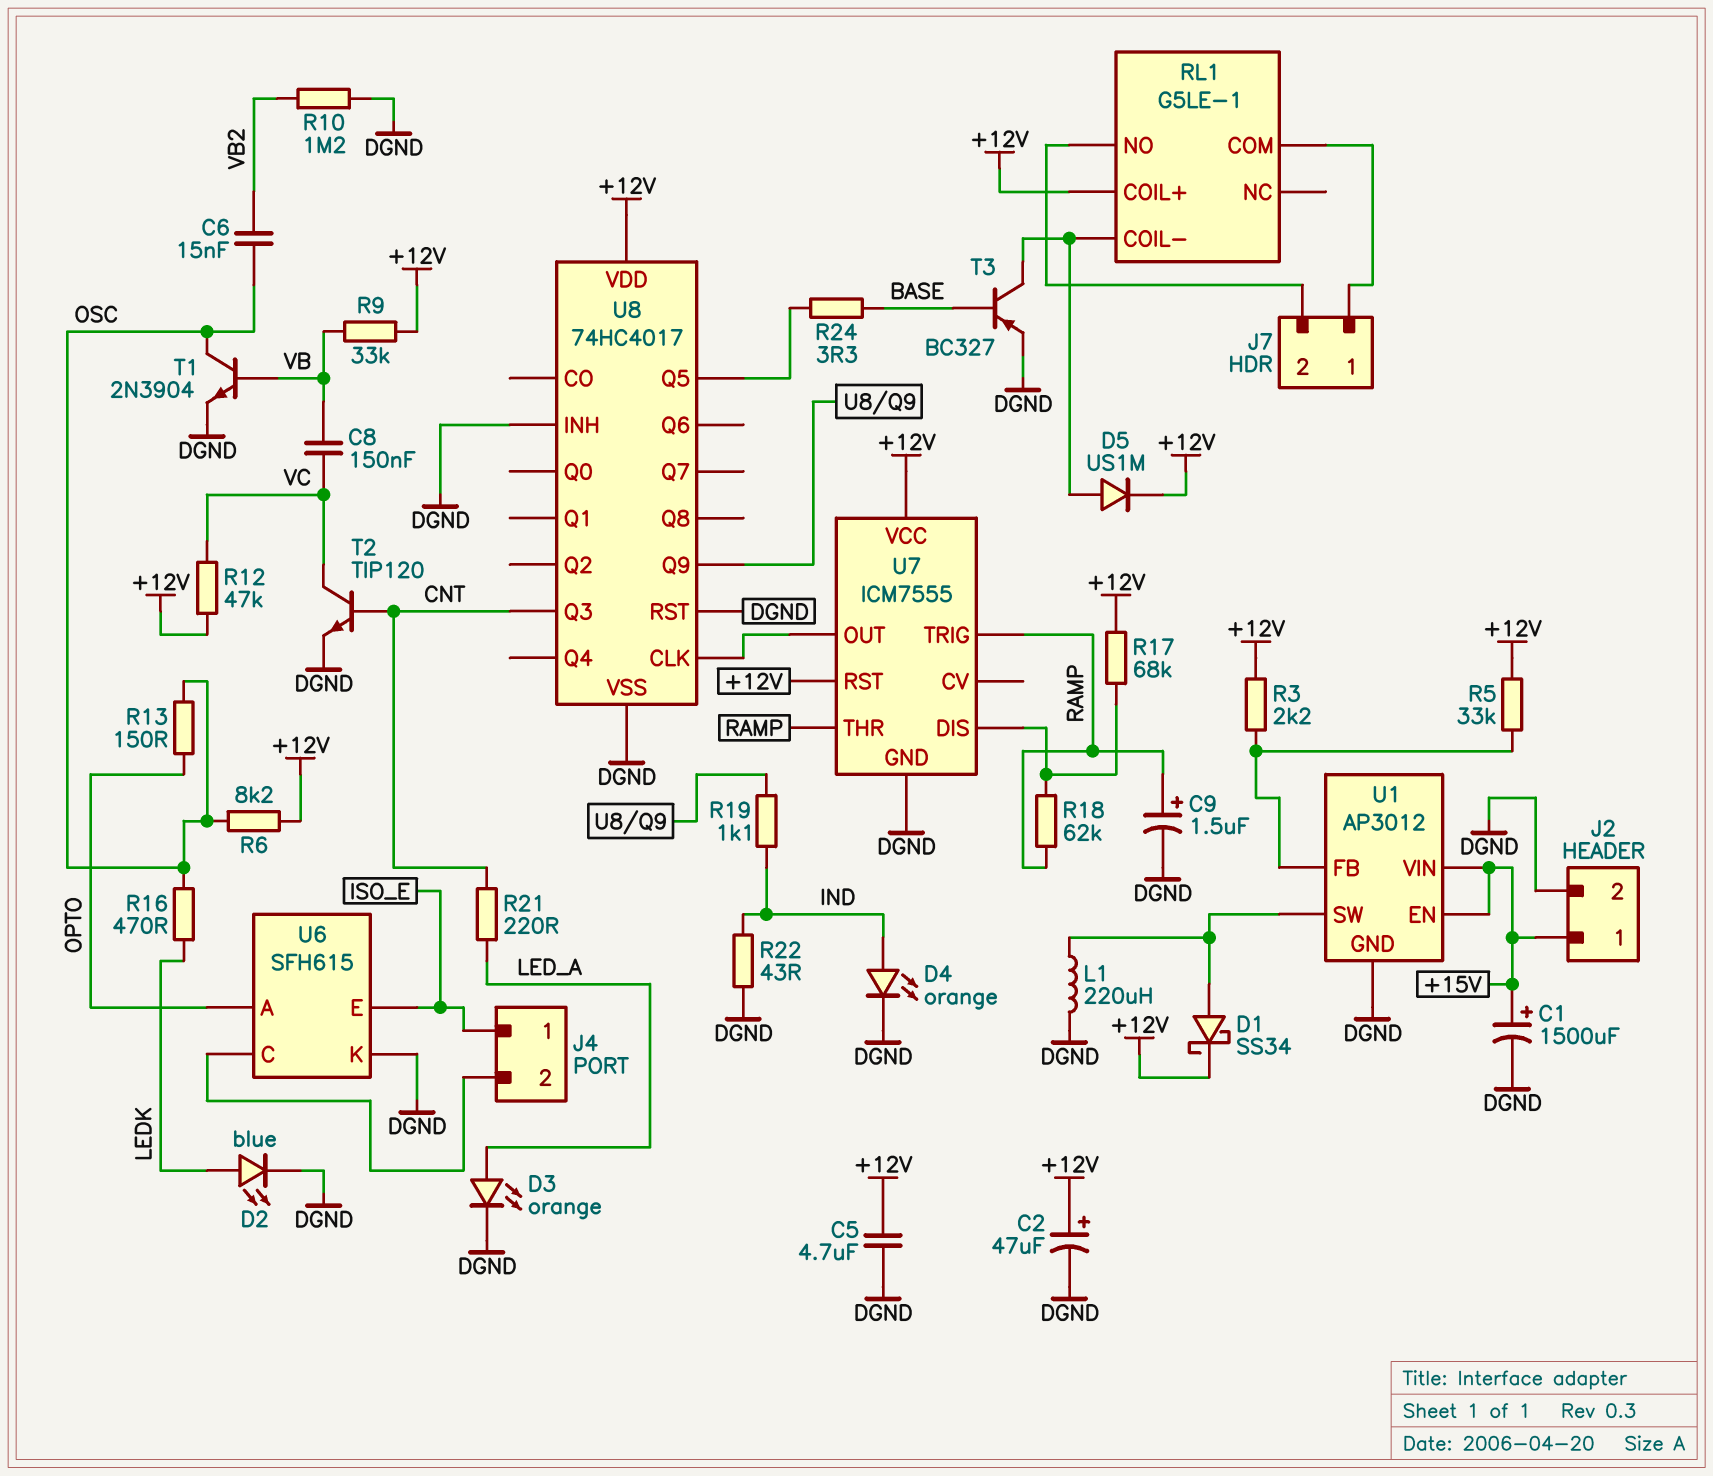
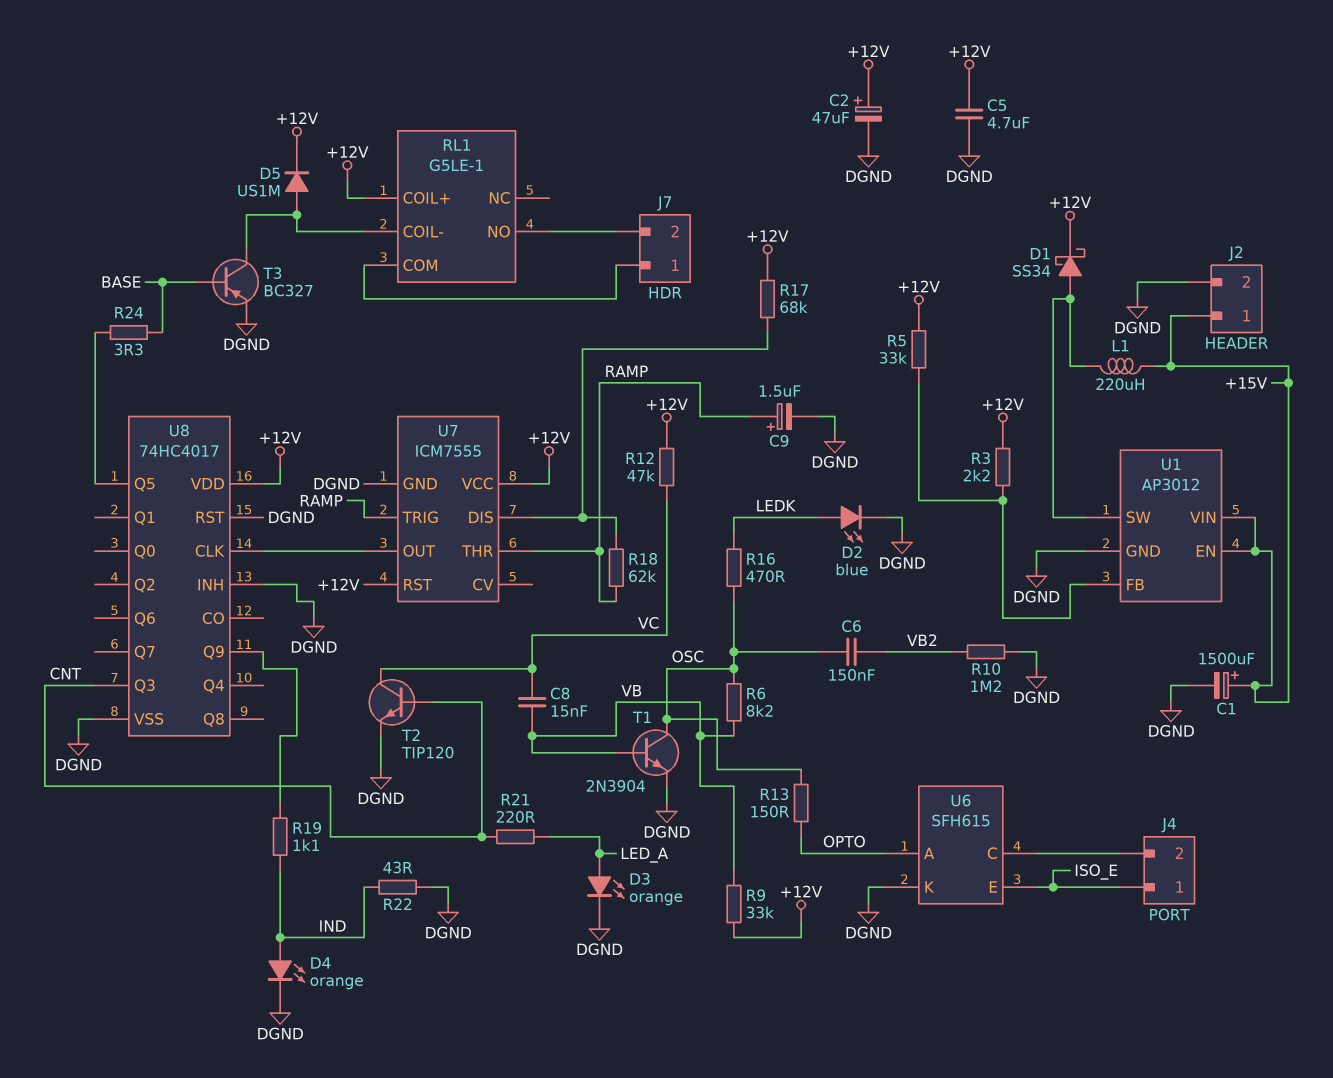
C6: 15nF (OSC, VB2) -> 150nF (OSC, VB2)
C8: 150nF (VB, VC) -> 15nF (VB, VC)
L1: 220uH (DGND, U1/SW) -> 220uH (+15V, U1/SW)
R6: 8.2k (+12V, OSC) -> 8.2k (OSC, VB)

